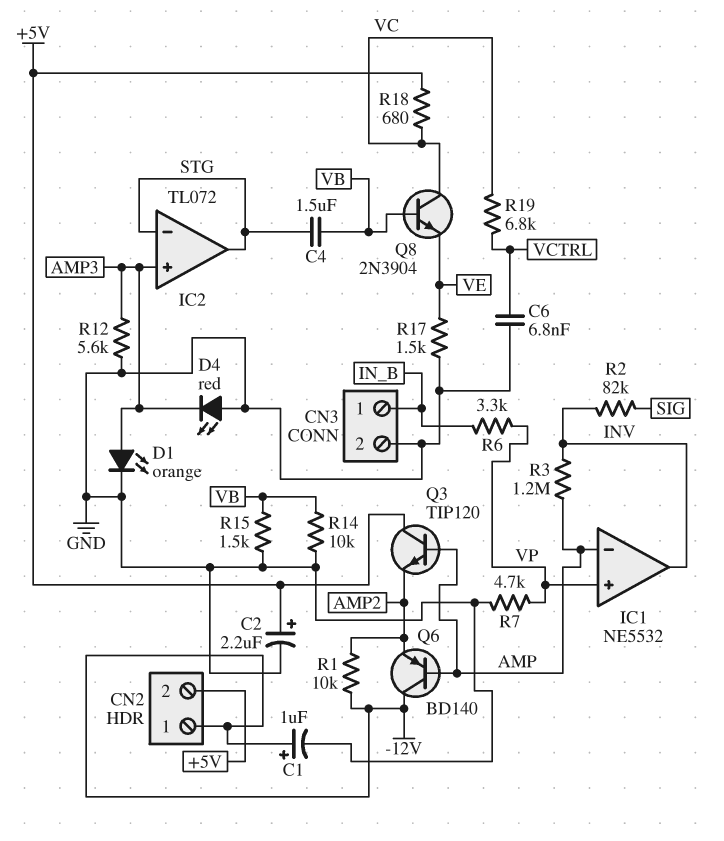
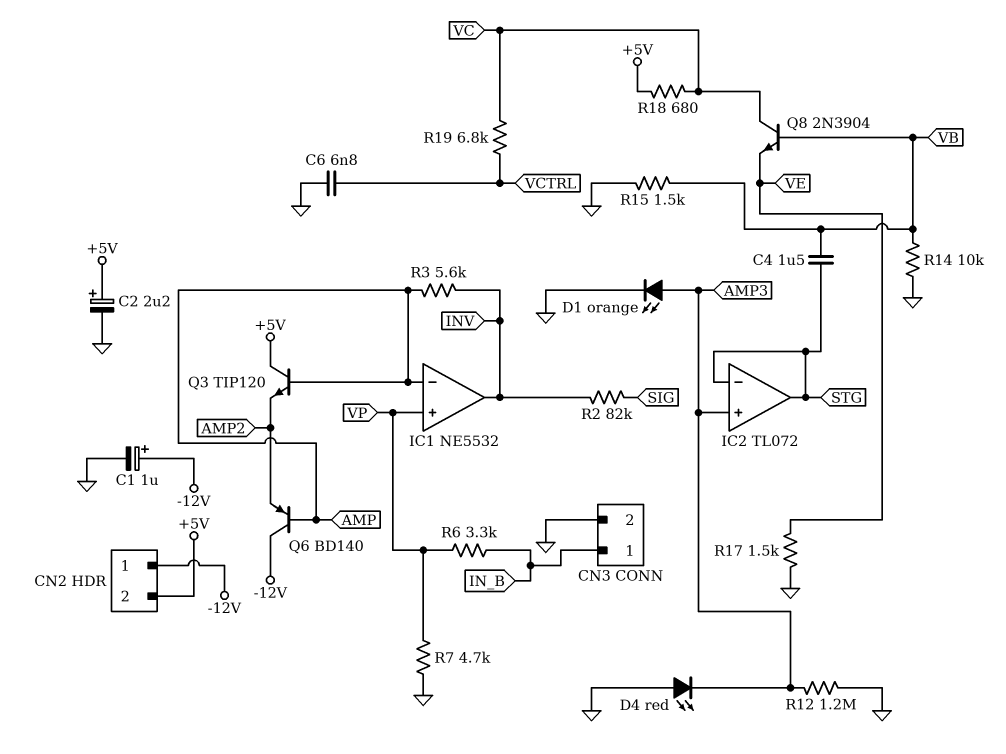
R1: 10k (-12V, AMP2) -> none
R3: 1.2M (AMP, INV) -> 5.6k (AMP, INV)
R12: 5.6k (AMP3, GND) -> 1.2M (AMP3, GND)

